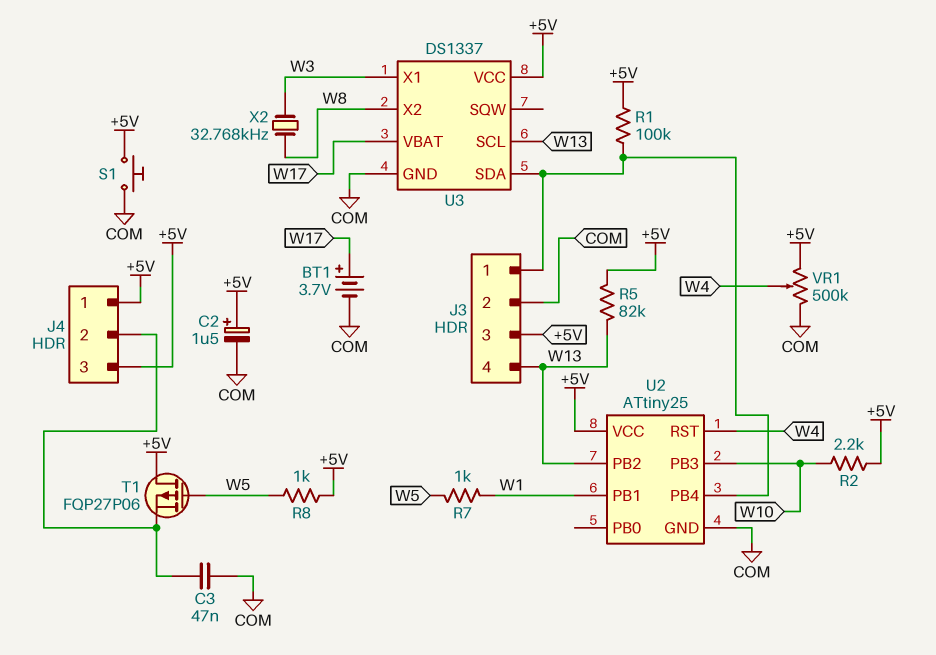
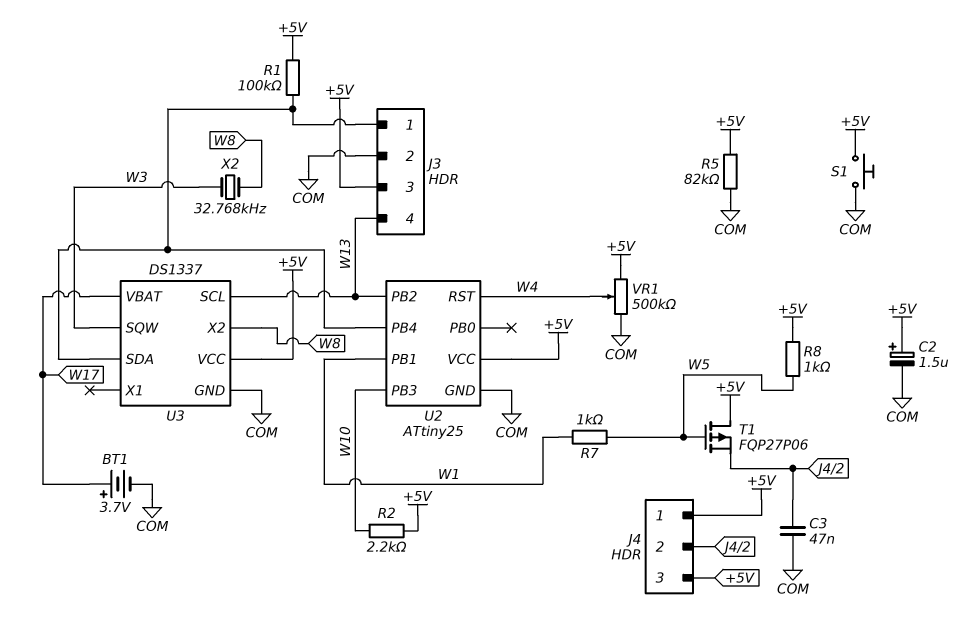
R5: 82k (+5V, W13) -> 82k (+5V, COM)
U3 pin SQW: none -> W3
U3 pin X1: W3 -> none

